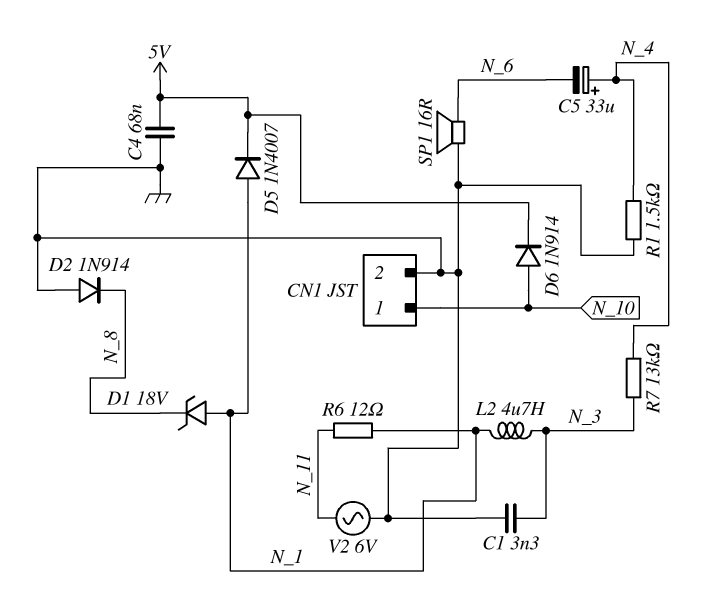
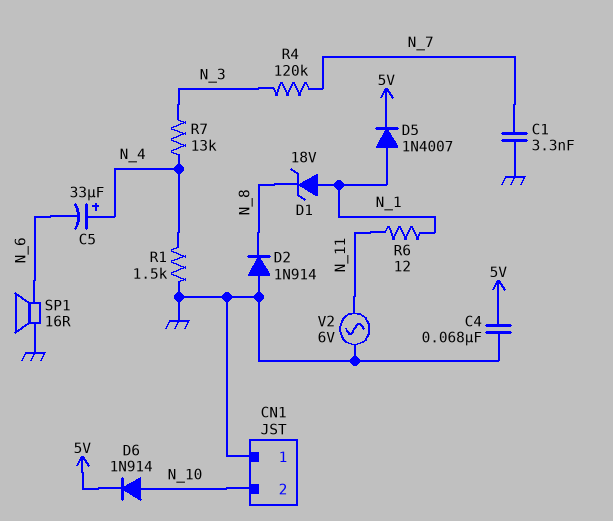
C1: 3.3nF (GND, N_3) -> 3.3nF (GND, N_7)
CN1 pin 1: N_10 -> GND
CN1 pin 2: GND -> N_10
L2: 4.7uH (N_1, N_3) -> none
R4: none -> 120k (N_3, N_7)

